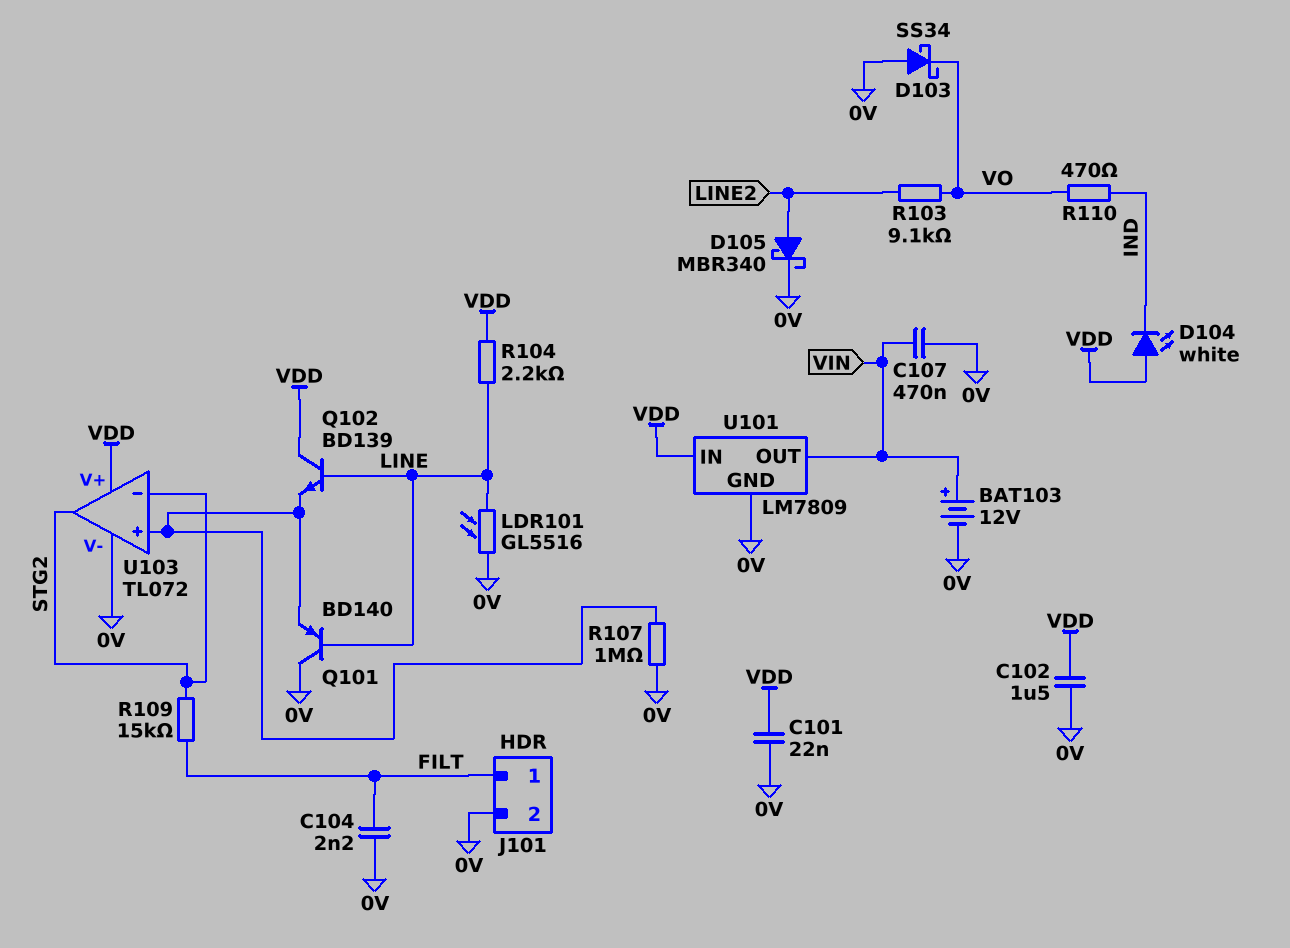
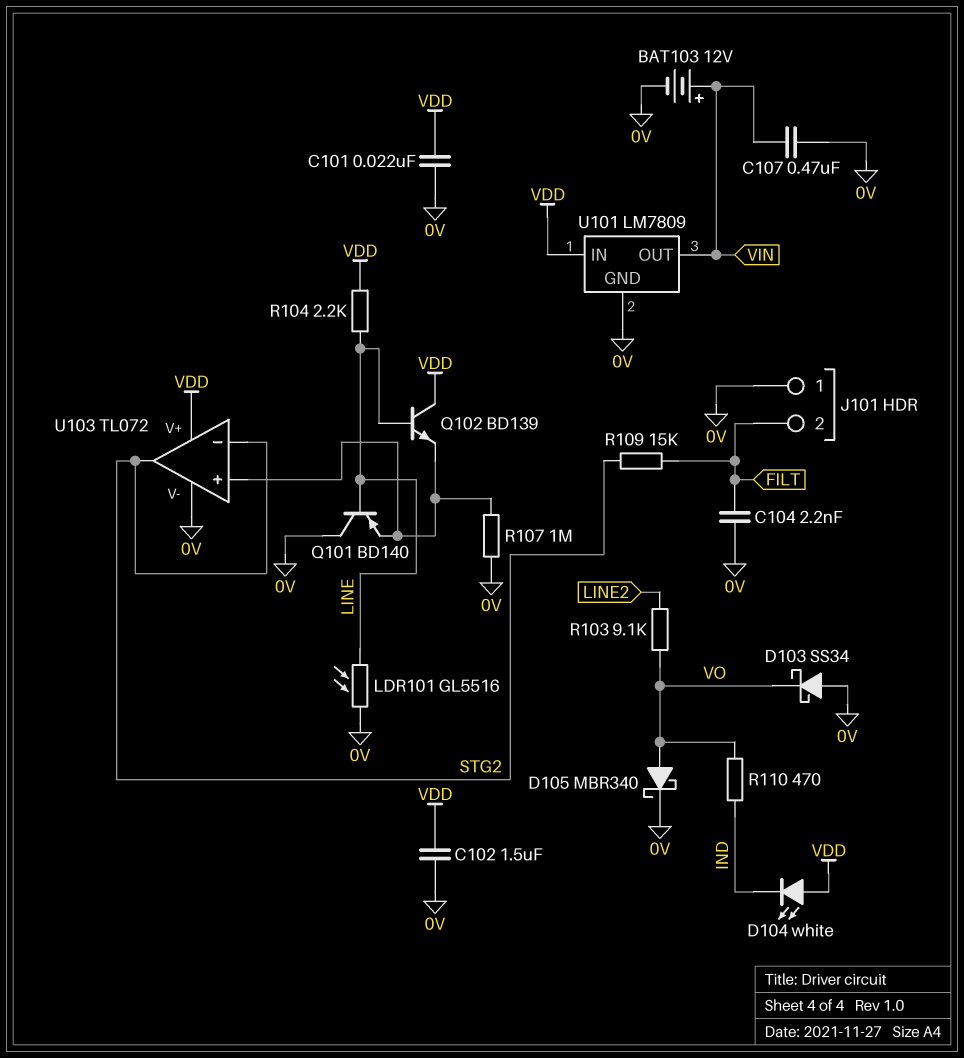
D105: schottky MBR340 (A LINE2, K 0V) -> schottky MBR340 (A VO, K 0V)
J101 pin 1: FILT -> 0V
J101 pin 2: 0V -> FILT

